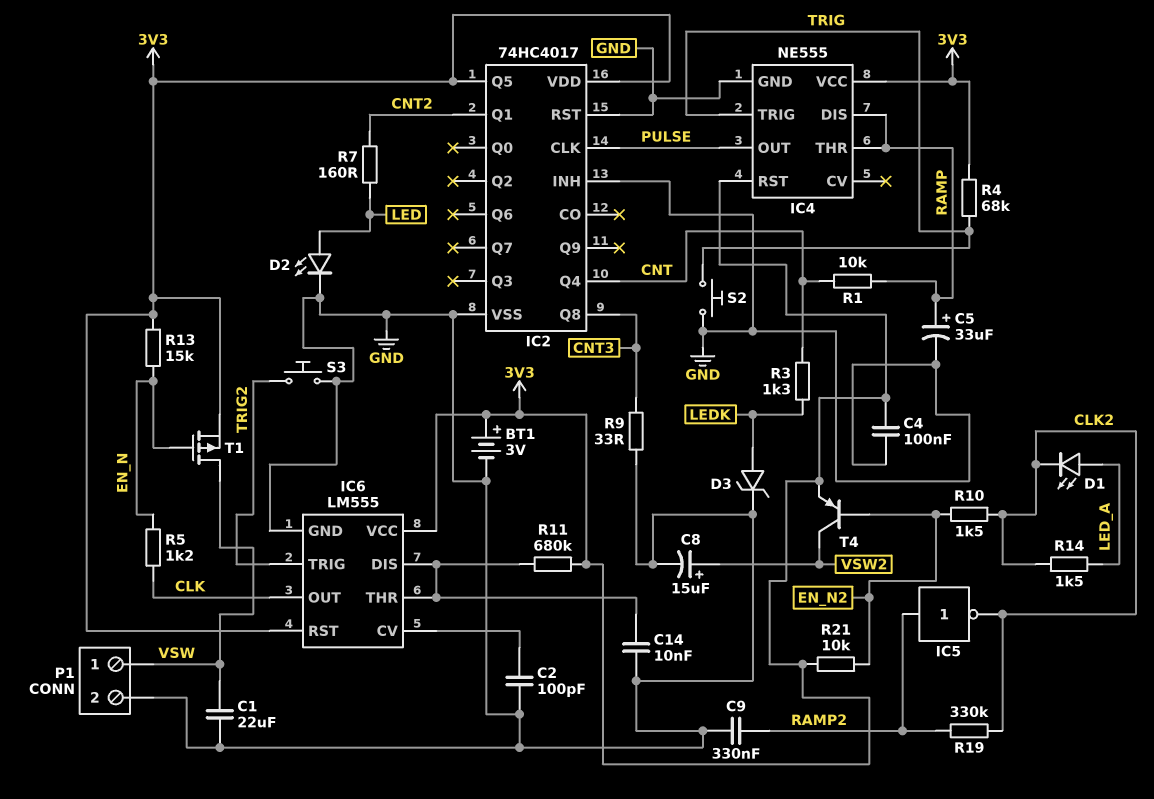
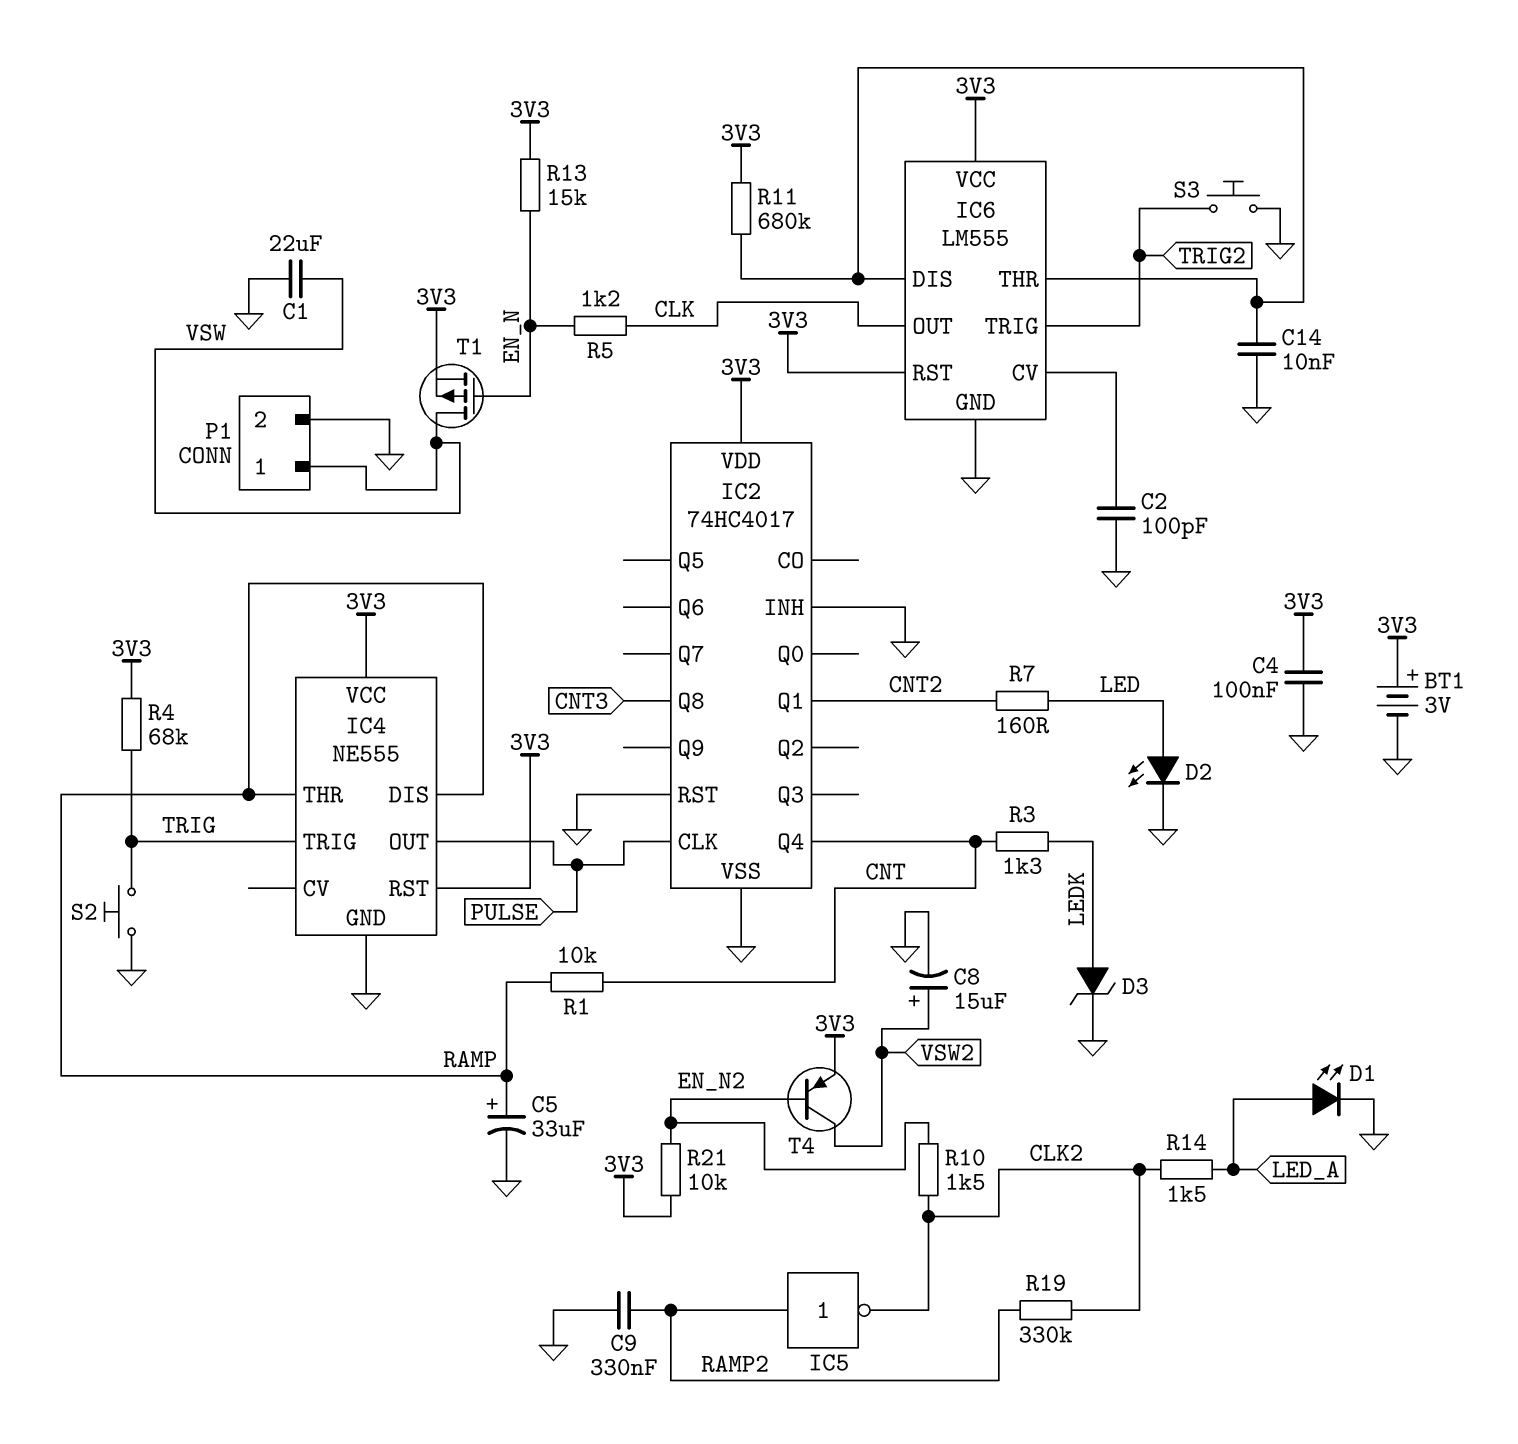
D1: LED (A LED_A, K CLK2) -> LED (A LED_A, K GND)
IC2 pin Q5: 3V3 -> none
R9: 33 (CNT3, GND) -> none

